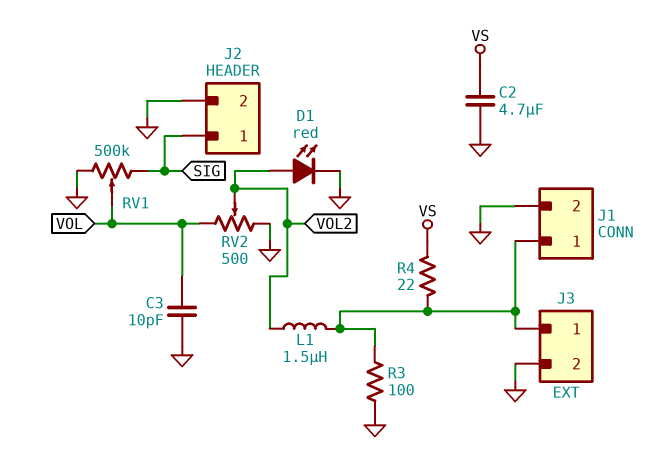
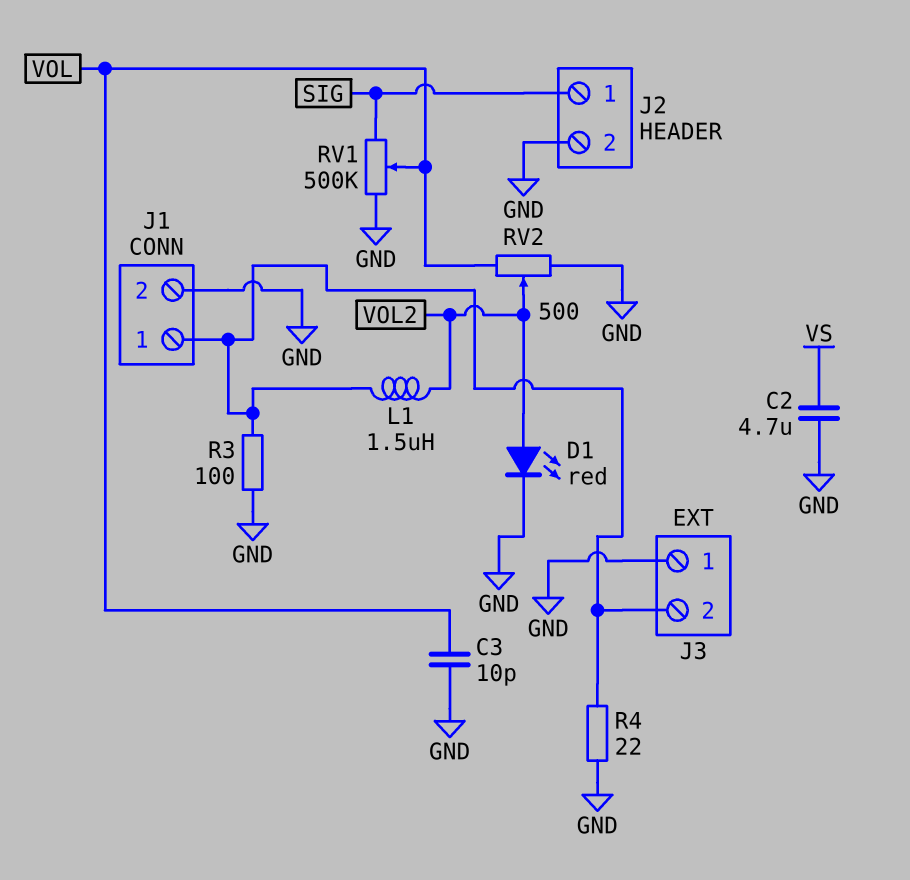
J3 pin 1: J1/1 -> GND
J3 pin 2: GND -> J1/1
R4: 22 (J1/1, VS) -> 22 (GND, J1/1)

